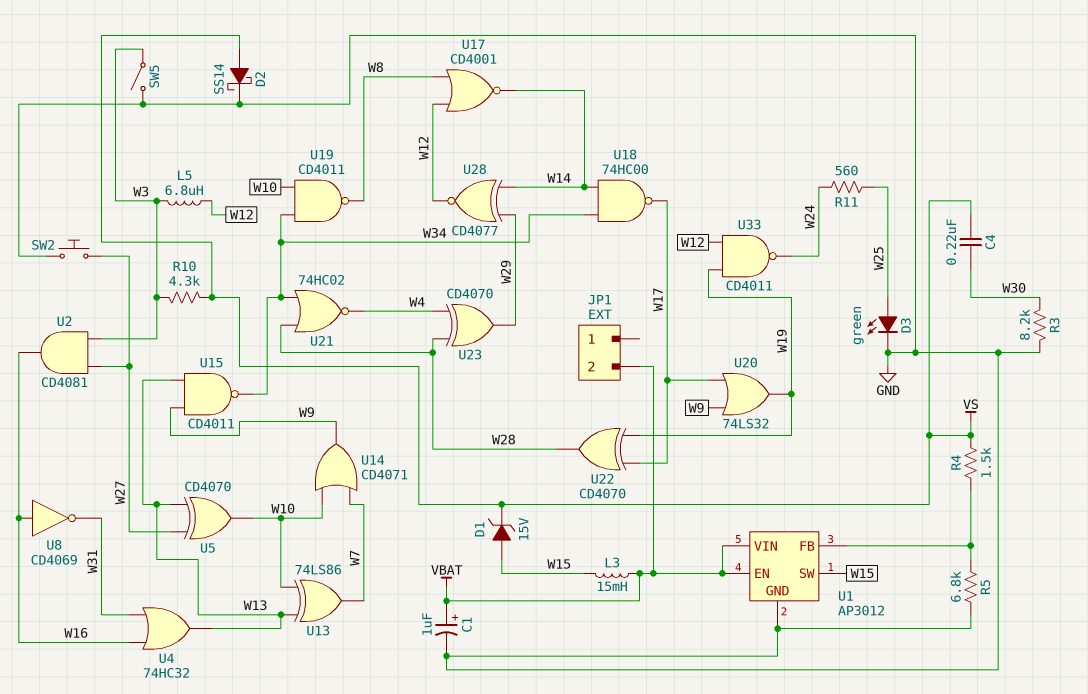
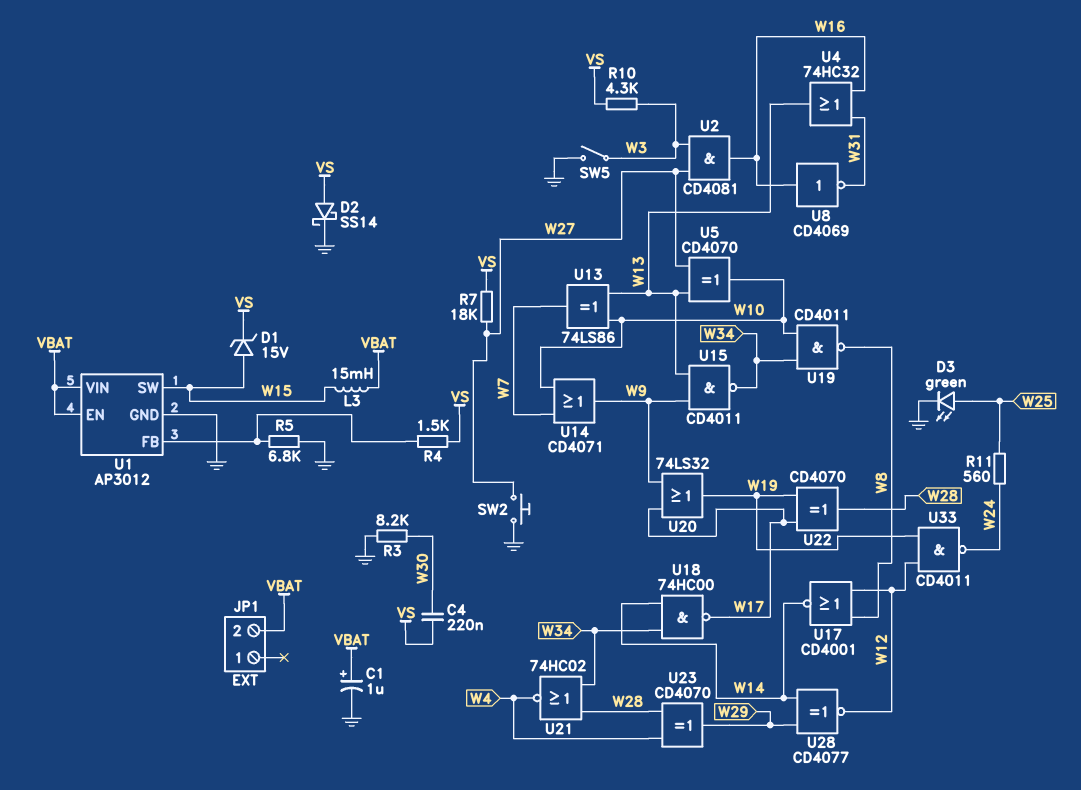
L5: 6.8uH (W3, W12) -> none
R7: none -> 18k (VS, W27)

